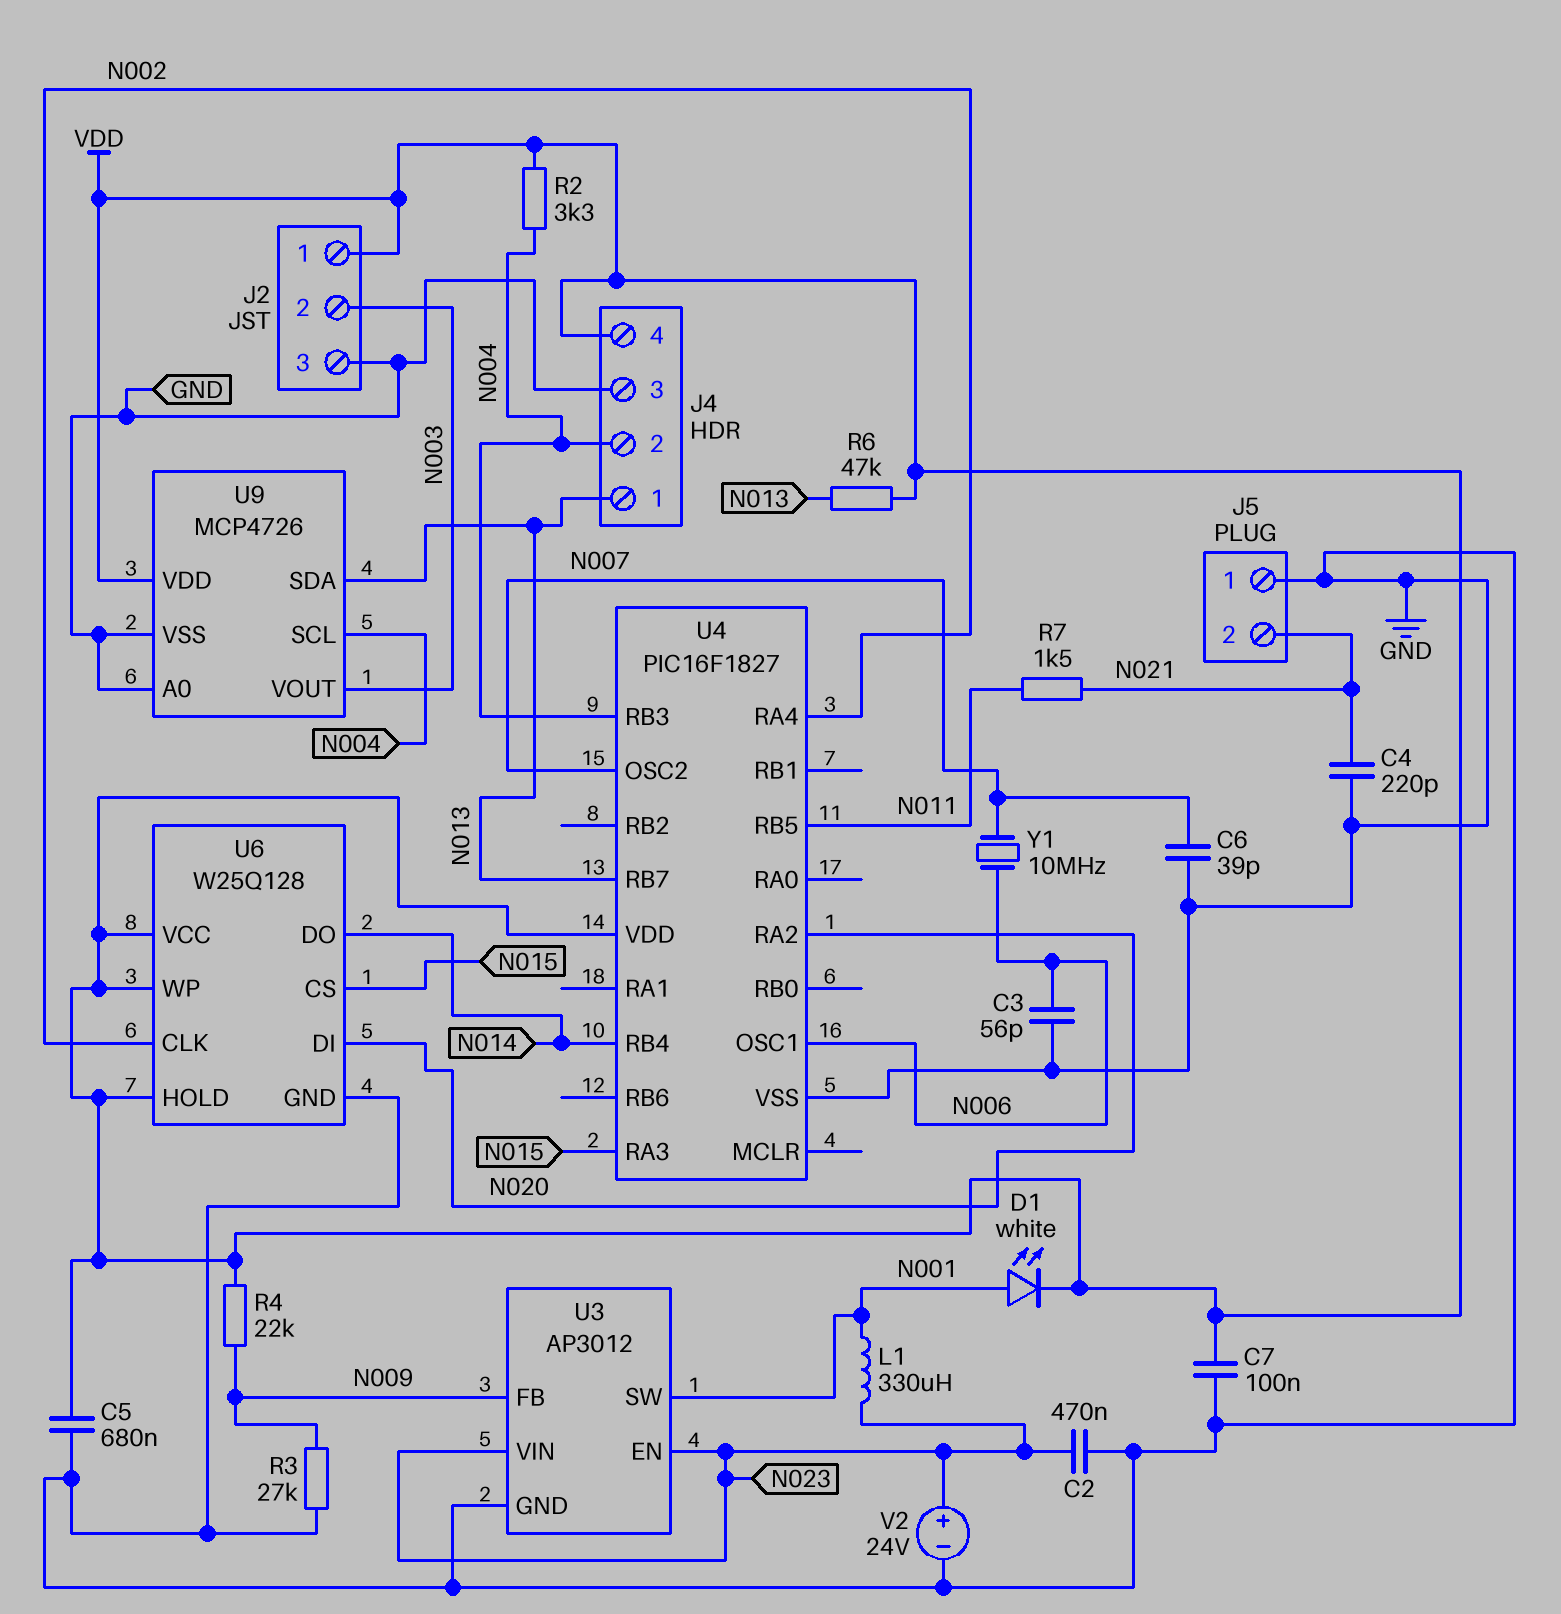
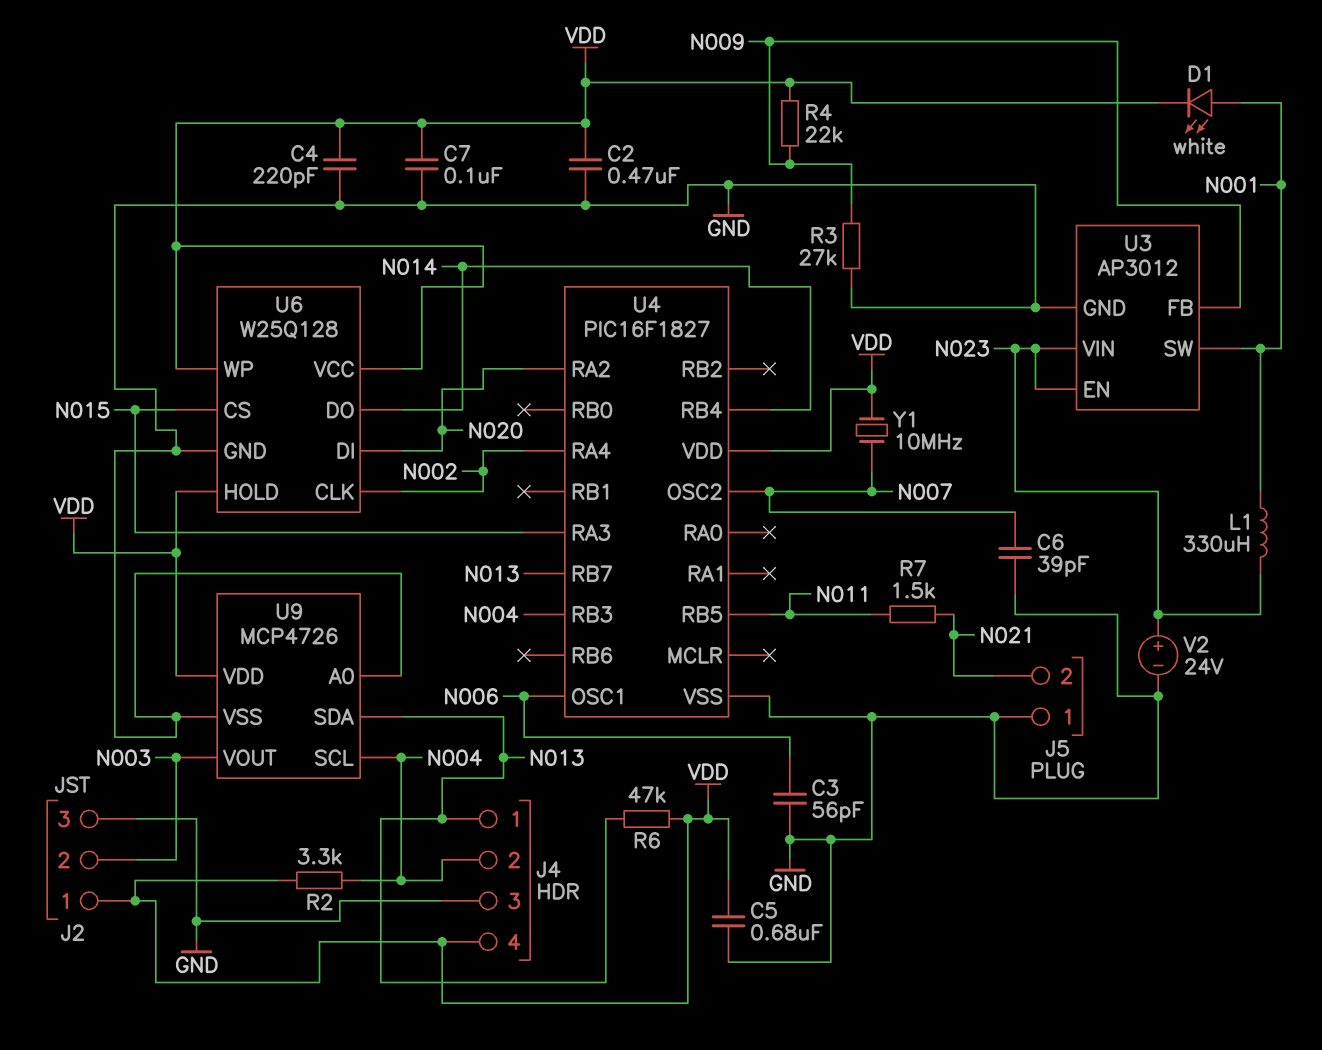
C2: 470nF (GND, N023) -> 470nF (GND, VDD)
C4: 220pF (GND, N021) -> 220pF (GND, VDD)
Y1: 10MHz (N006, N007) -> 10MHz (N007, VDD)

